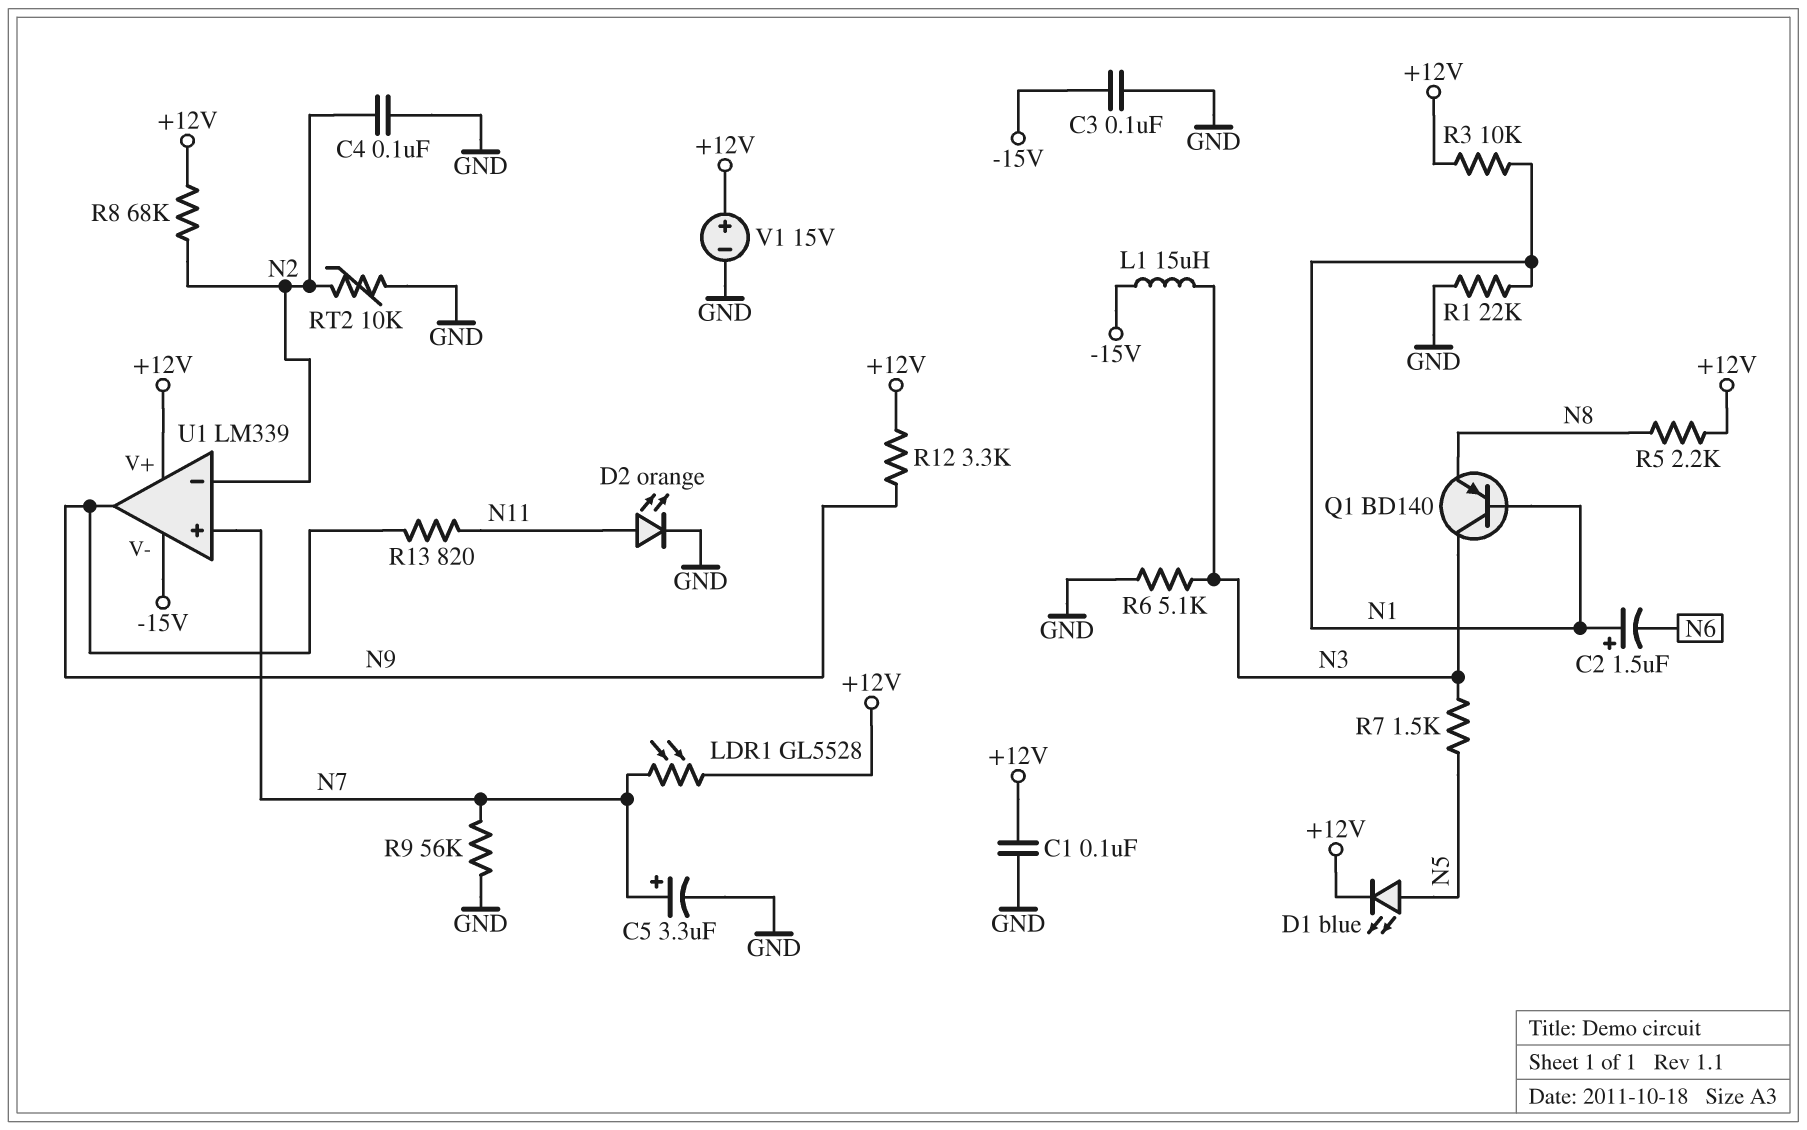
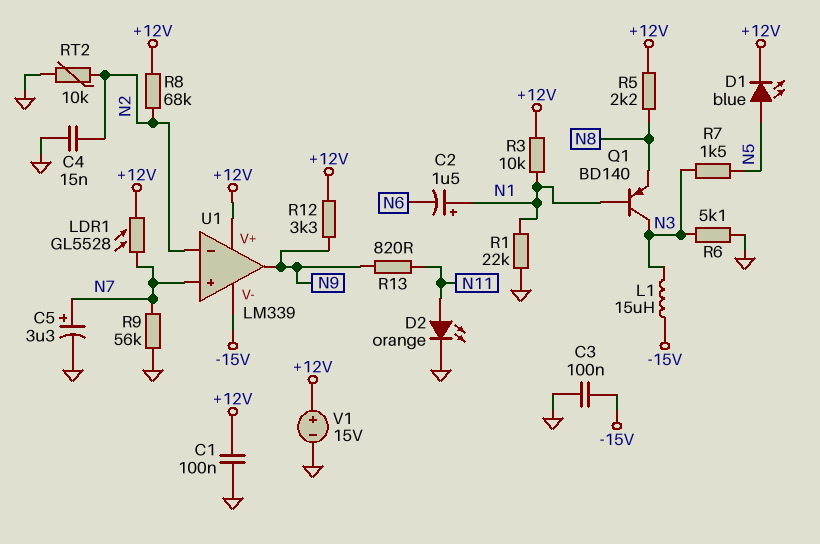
C4: 100nF (GND, N2) -> 15nF (GND, N2)

